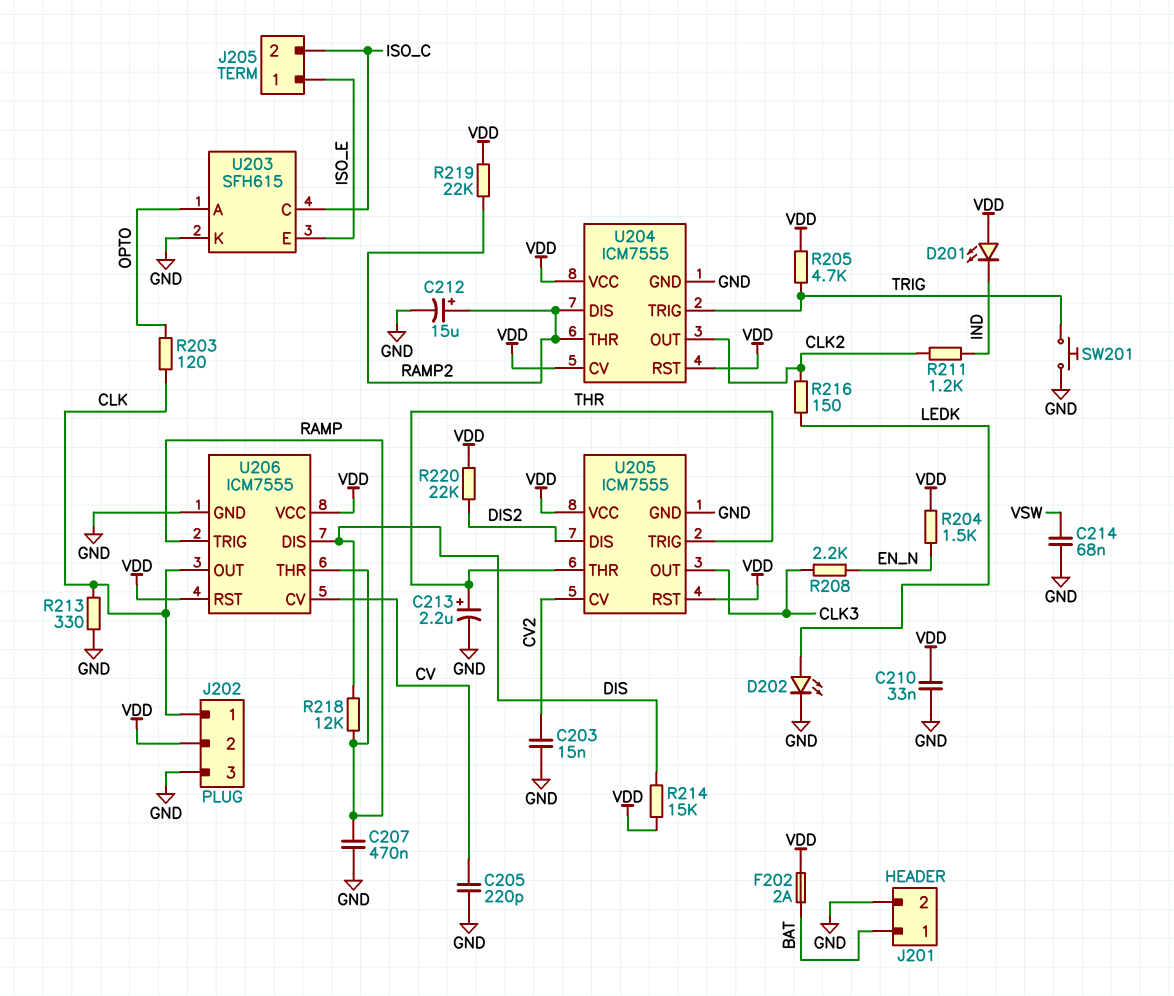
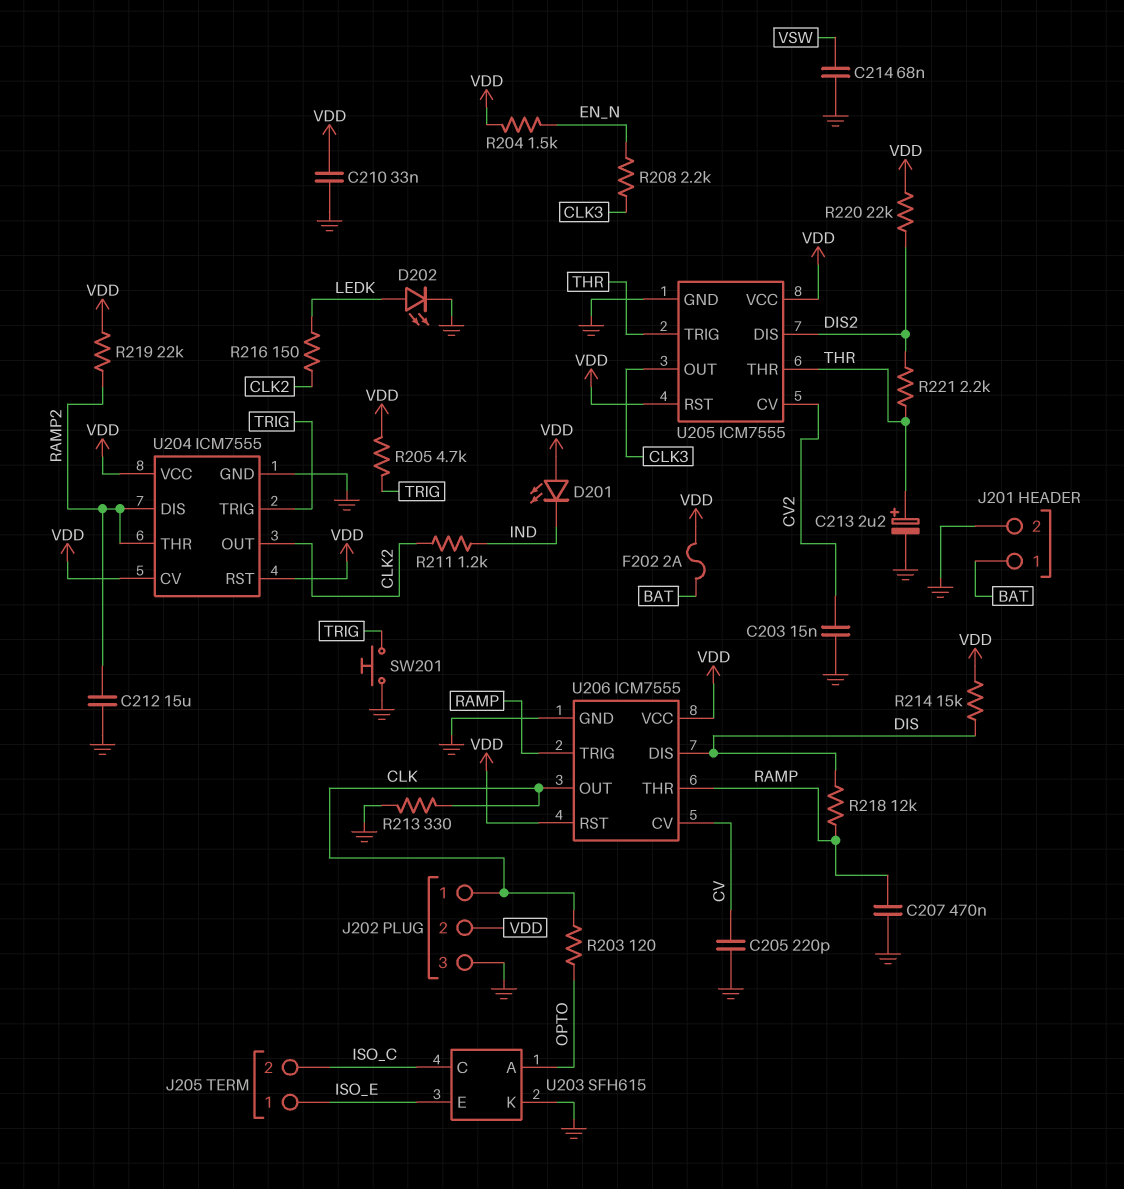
C212: 15uF (plus RAMP2, minus GND) -> 15uF (GND, RAMP2)
R221: none -> 2.2k (DIS2, THR)

